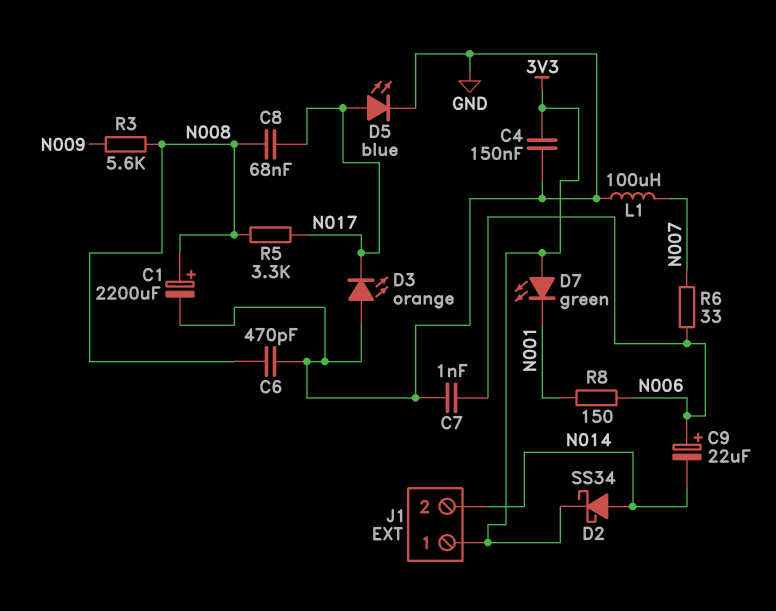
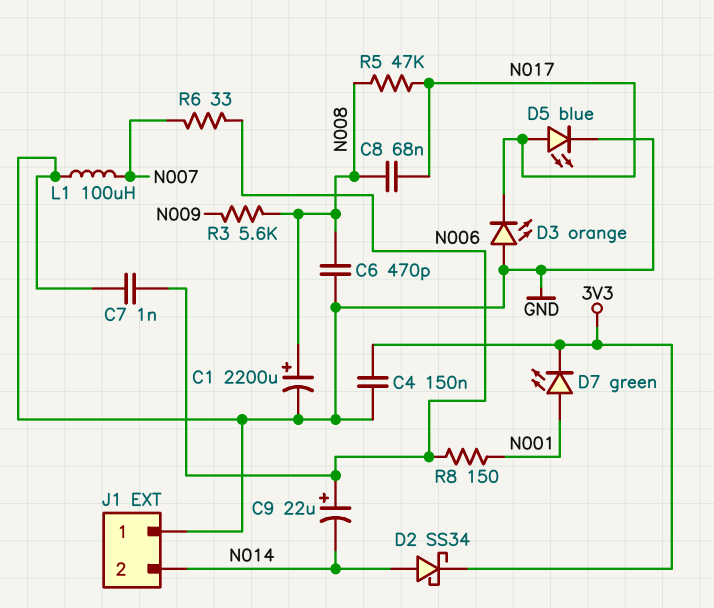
D7: LED green (A 3V3, K N001) -> LED green (A N001, K 3V3)
J1 pin 1: 3V3 -> GND
R5: 3.3k (N008, N017) -> 47k (N008, N017)

